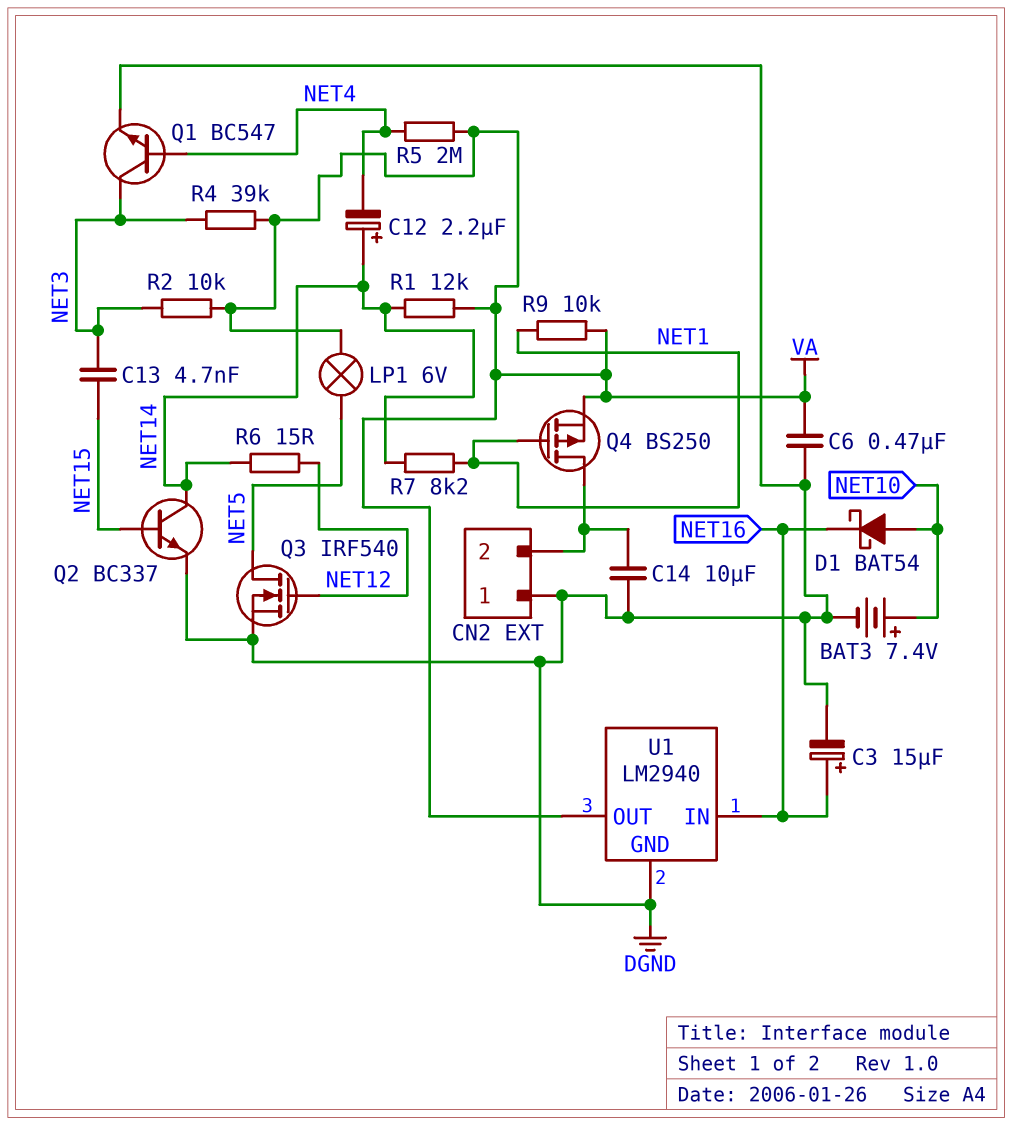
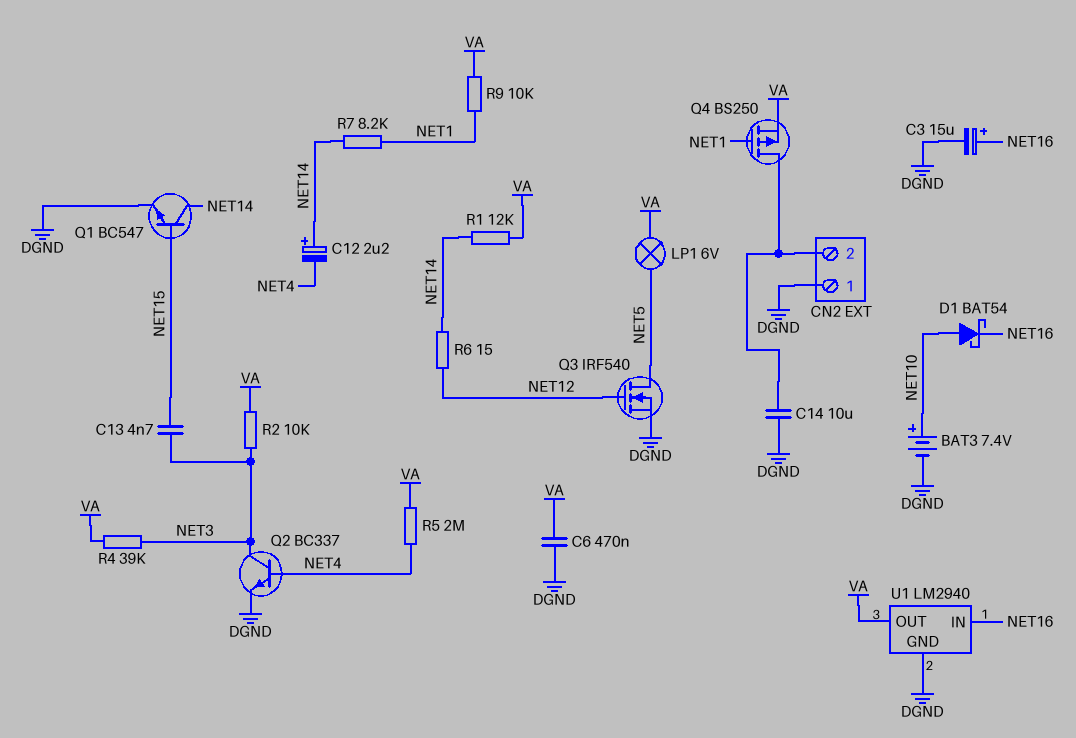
Q1: NPN BC547 (B NET4, C NET3, E DGND) -> NPN BC547 (B NET15, C NET14, E DGND)
Q2: NPN BC337 (B NET15, C NET14, E DGND) -> NPN BC337 (B NET4, C NET3, E DGND)

